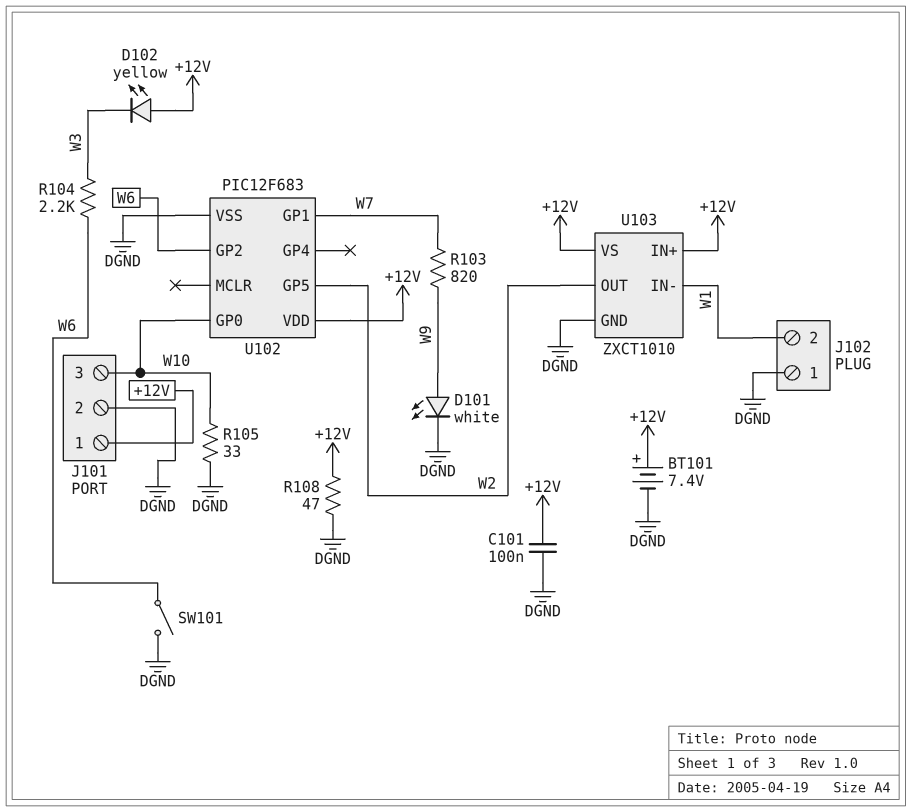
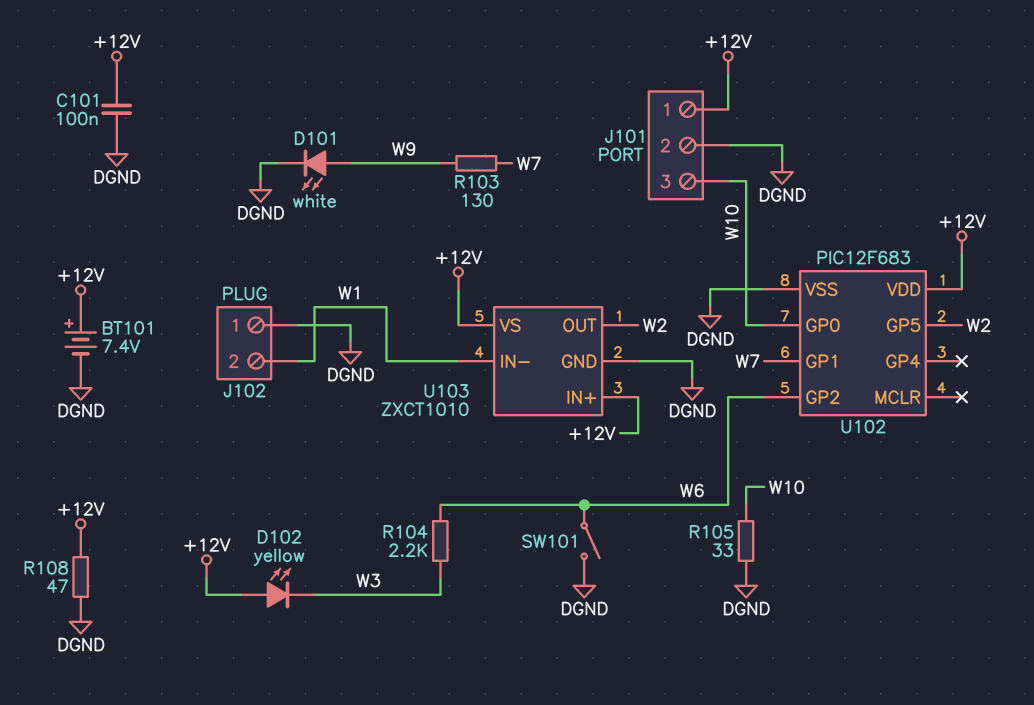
R103: 820 (W7, W9) -> 130 (W7, W9)

